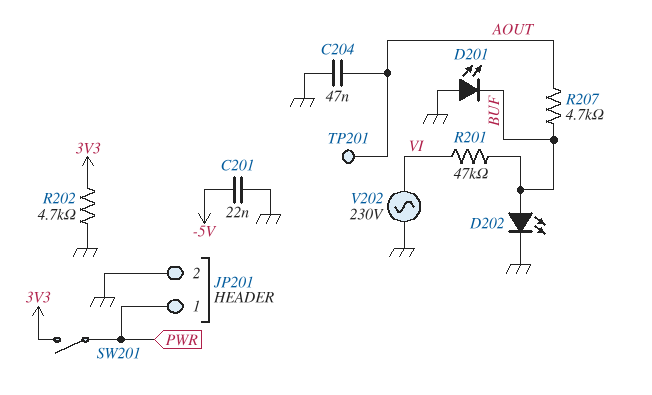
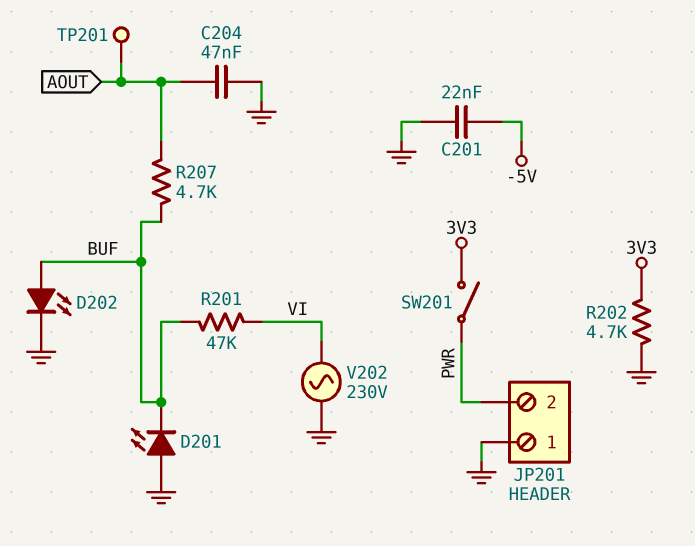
JP201 pin 1: PWR -> GND
JP201 pin 2: GND -> PWR

